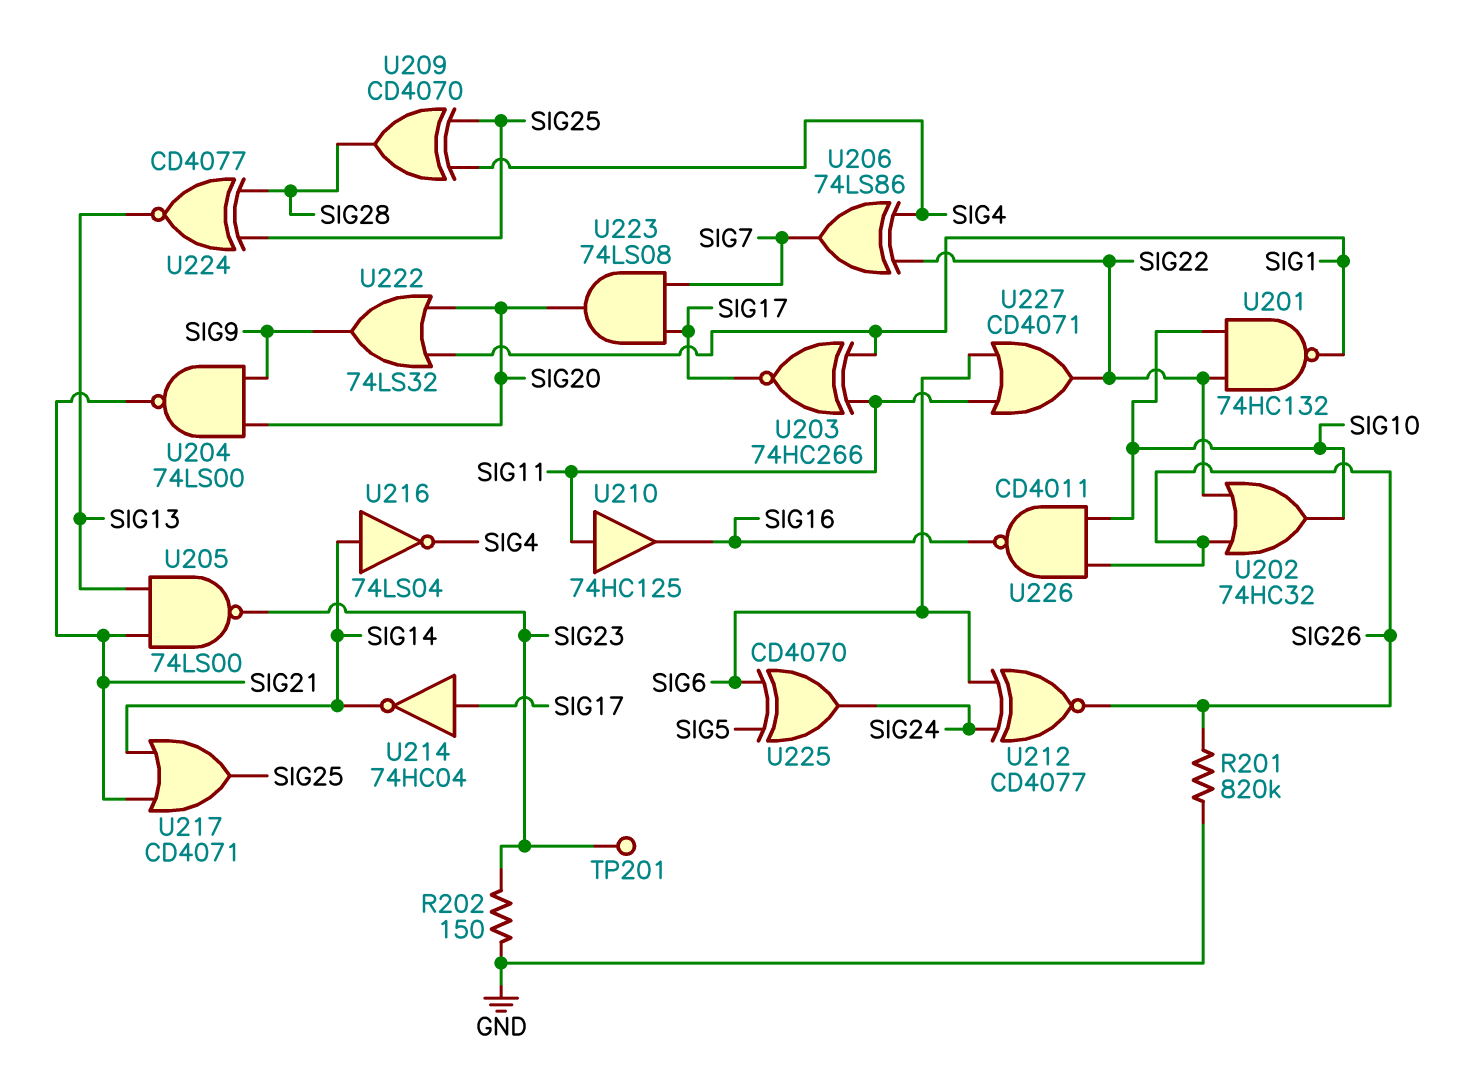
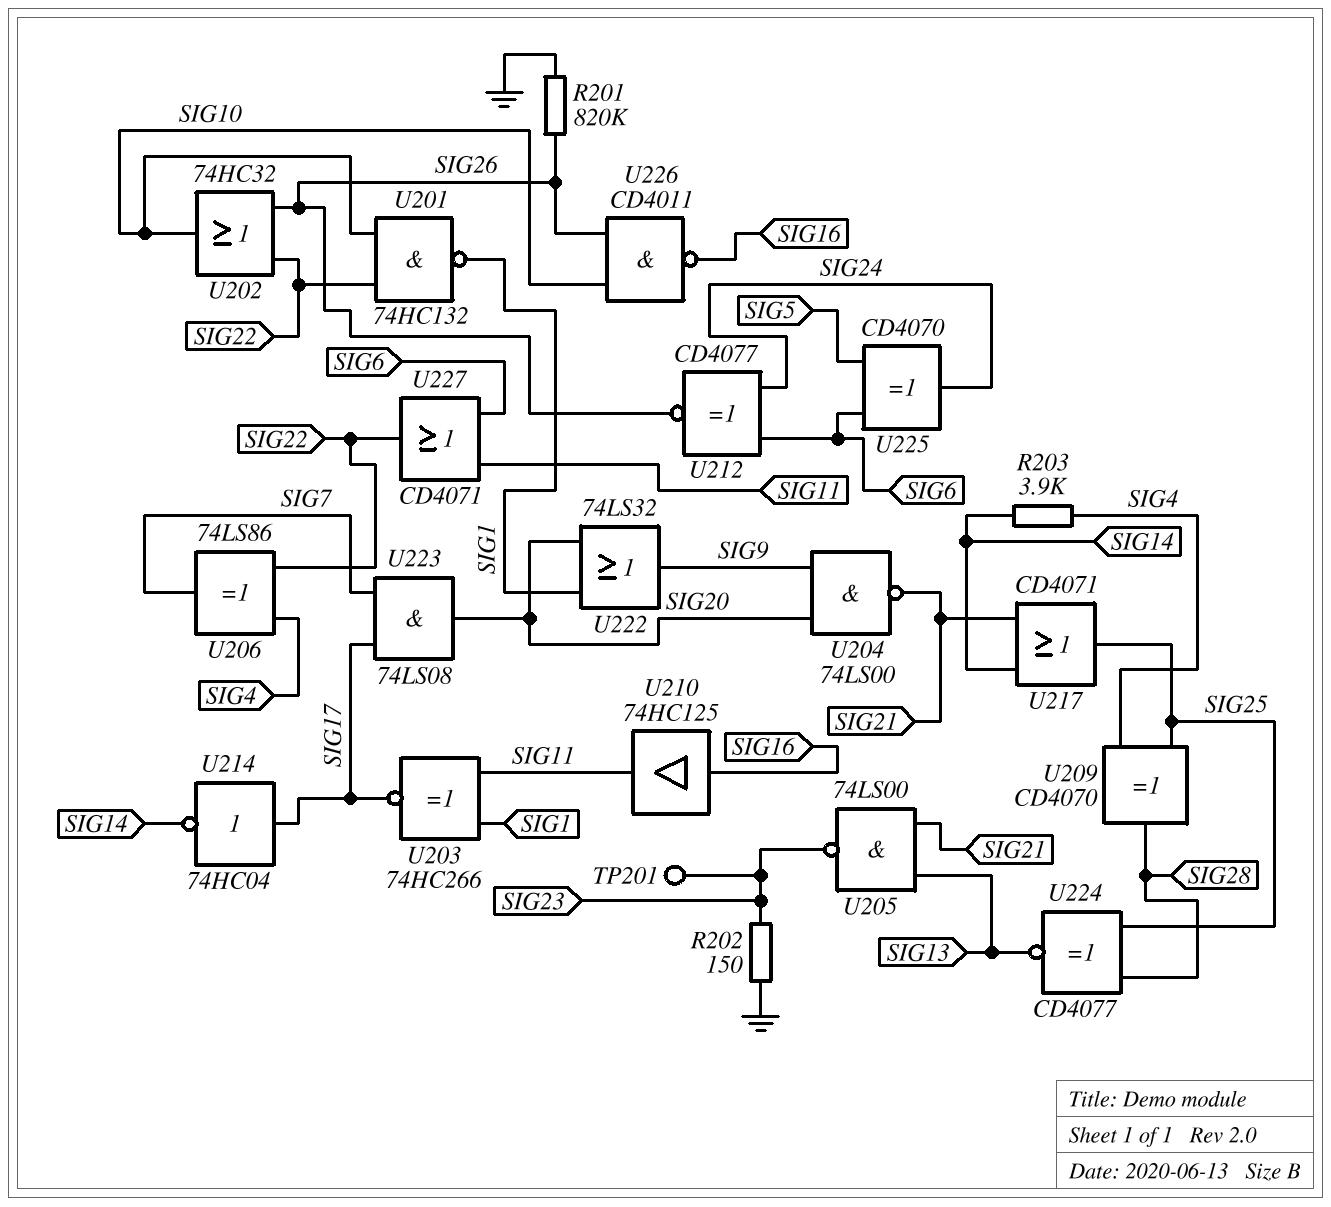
R203: none -> 3.9k (SIG4, SIG14)
U210: buffer 74HC125 (in SIG11, out SIG16) -> buffer 74HC125 (in SIG16, out SIG11)
U216: NOT 74LS04 (in SIG14, out SIG4) -> none

